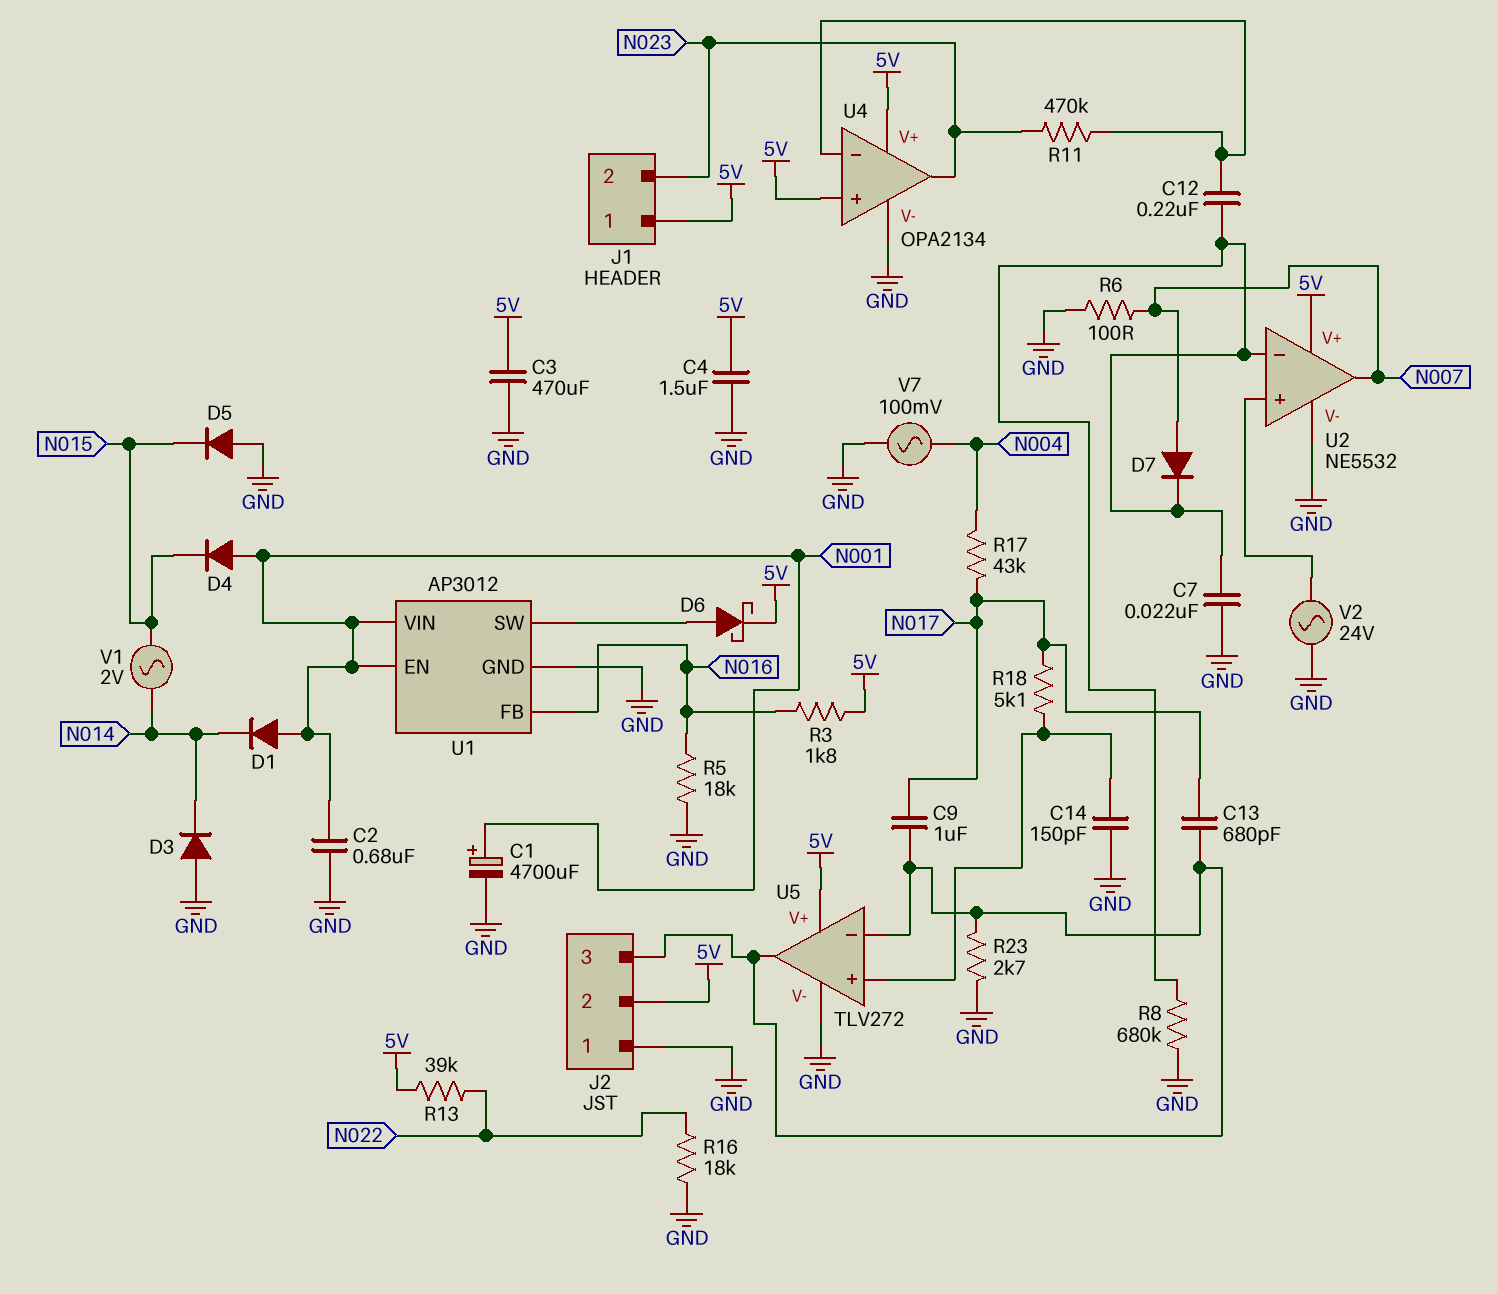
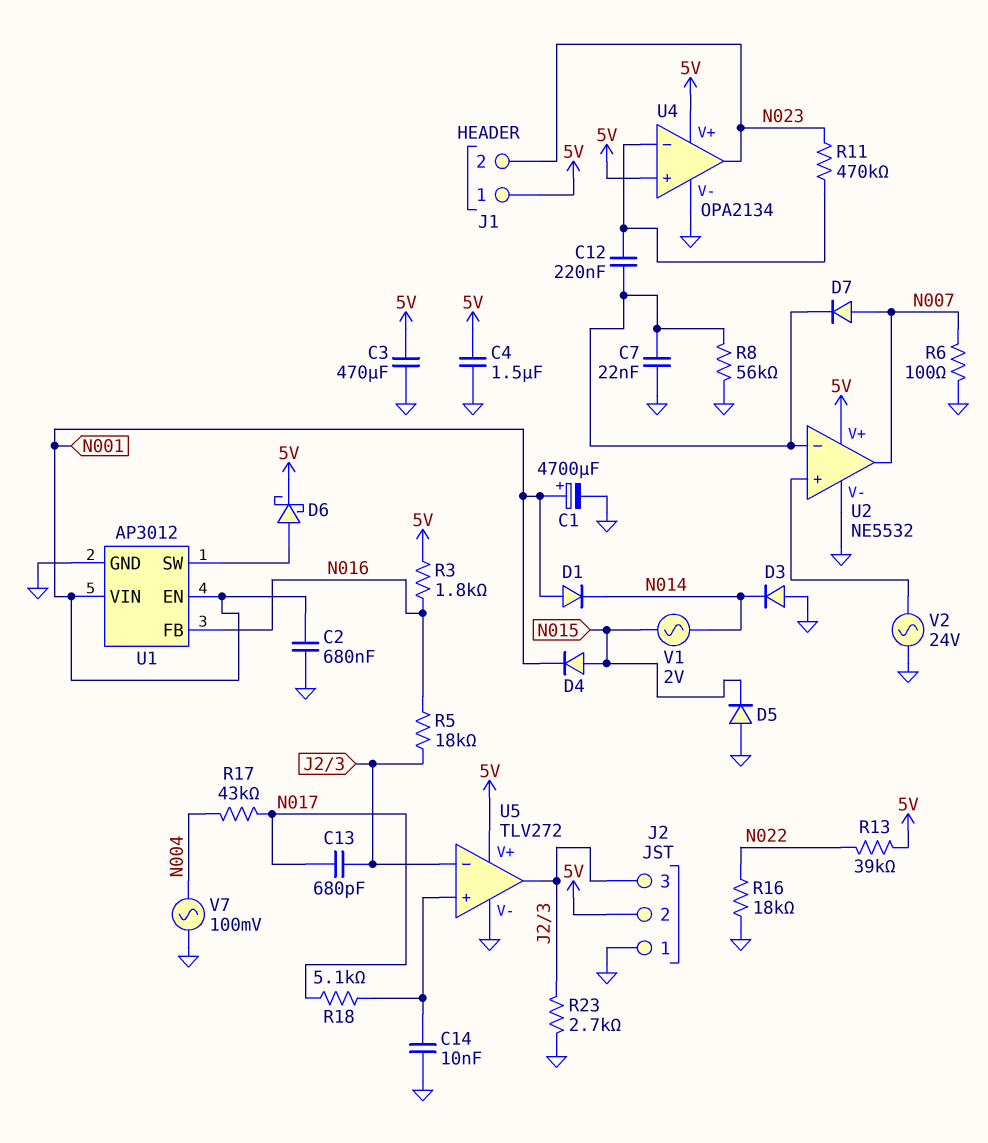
C9: 1uF (J2/3, N017) -> none
C14: 150pF (GND, U5/in+) -> 10nF (GND, U5/in+)
D4: diode (A N001, K N015) -> diode (A N015, K N001)
R5: 18k (GND, N016) -> 18k (J2/3, N016)
R8: 680k (GND, U2/in-) -> 56k (GND, U2/in-)

